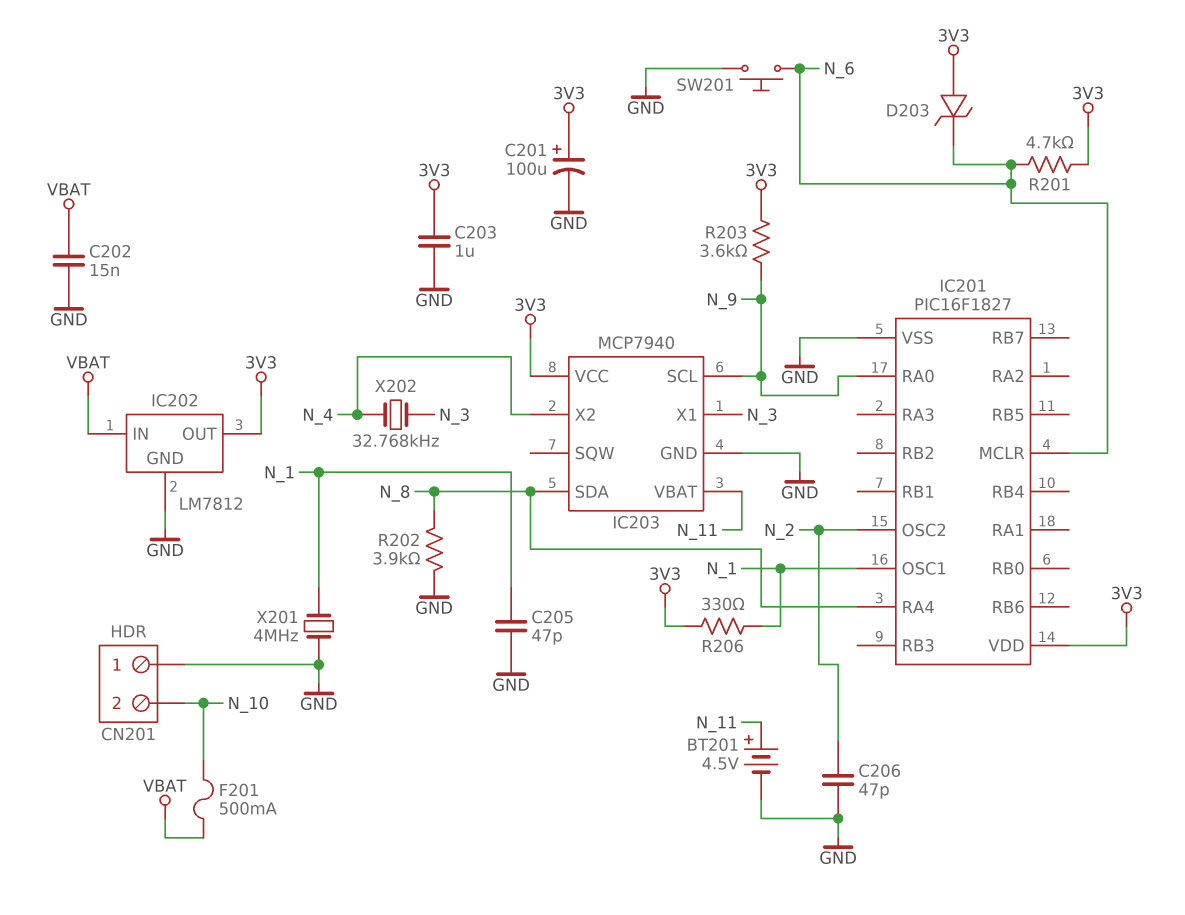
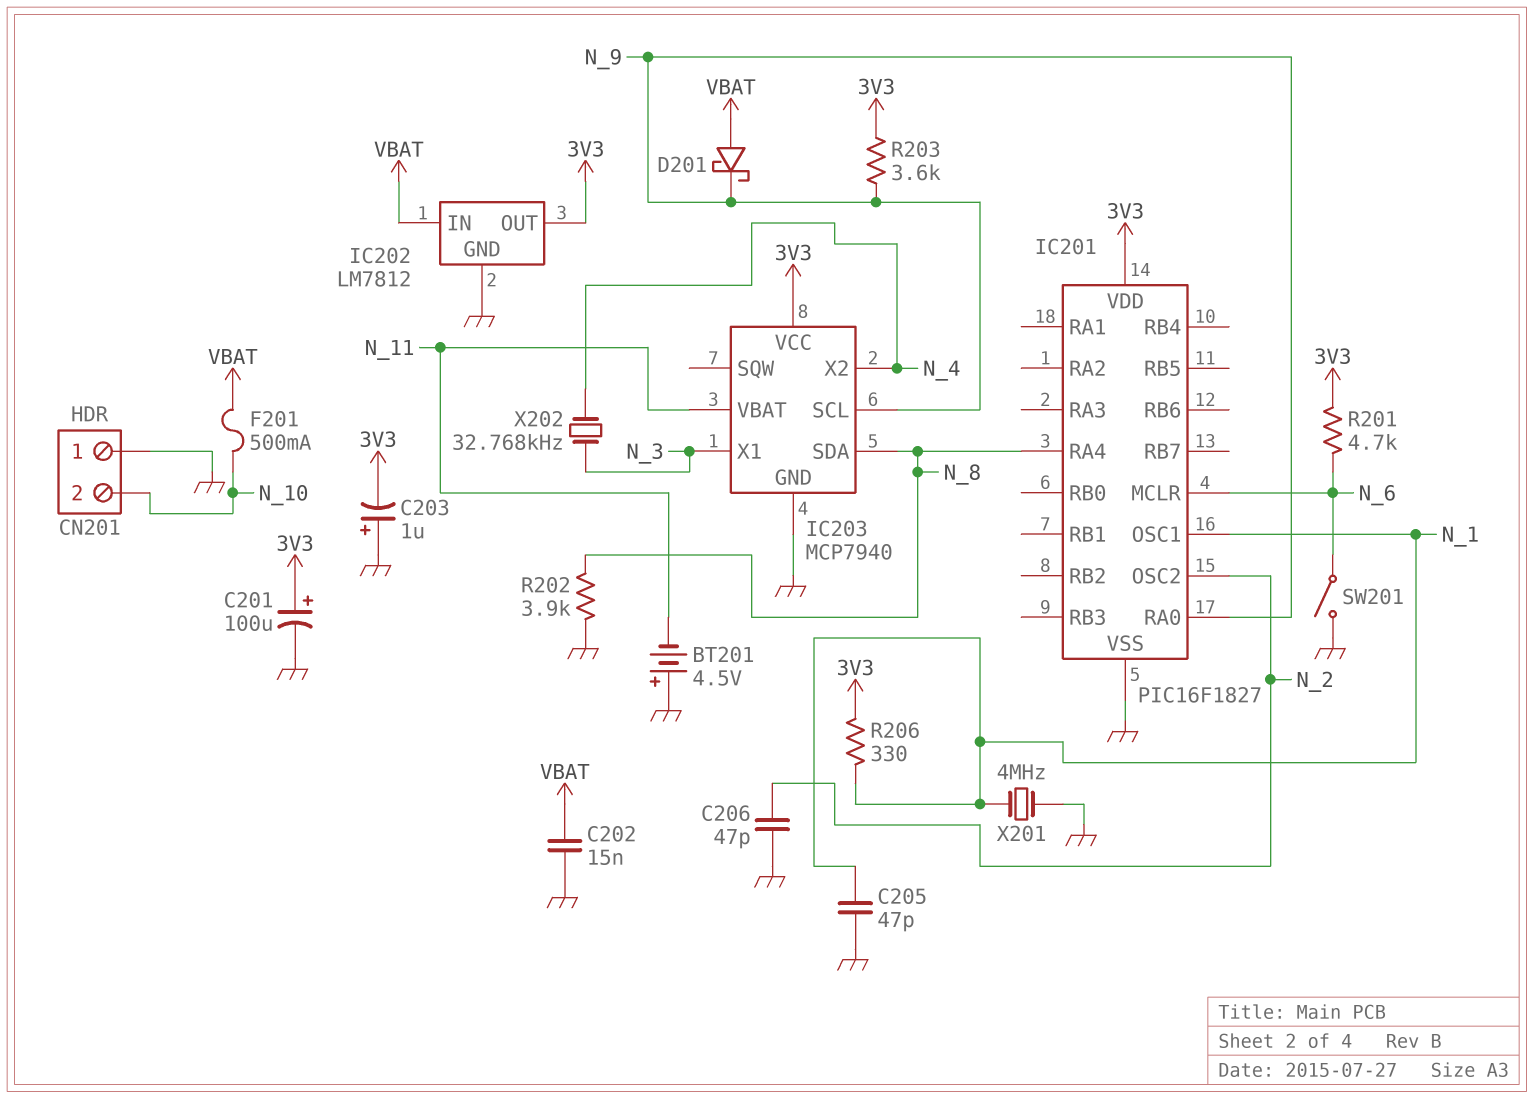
BT201: 4.5V (plus N_11, minus GND) -> 4.5V (plus GND, minus N_11)
C203: 1uF (3V3, GND) -> 1uF (plus GND, minus 3V3)
D201: none -> schottky (A VBAT, K N_9)
D203: zener (A 3V3, K N_6) -> none
SW201: button (GND, N_6) -> switch (GND, N_6)

